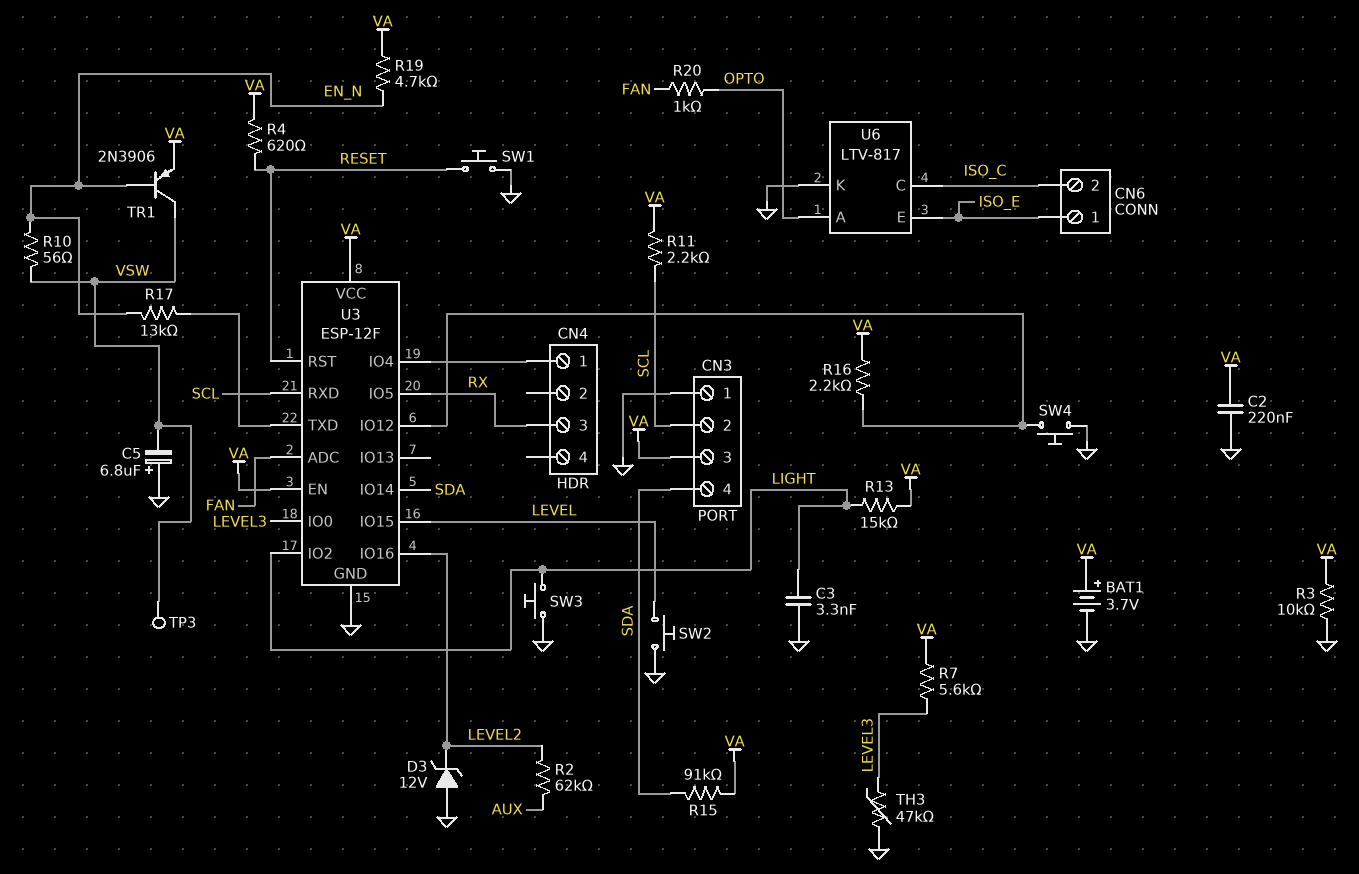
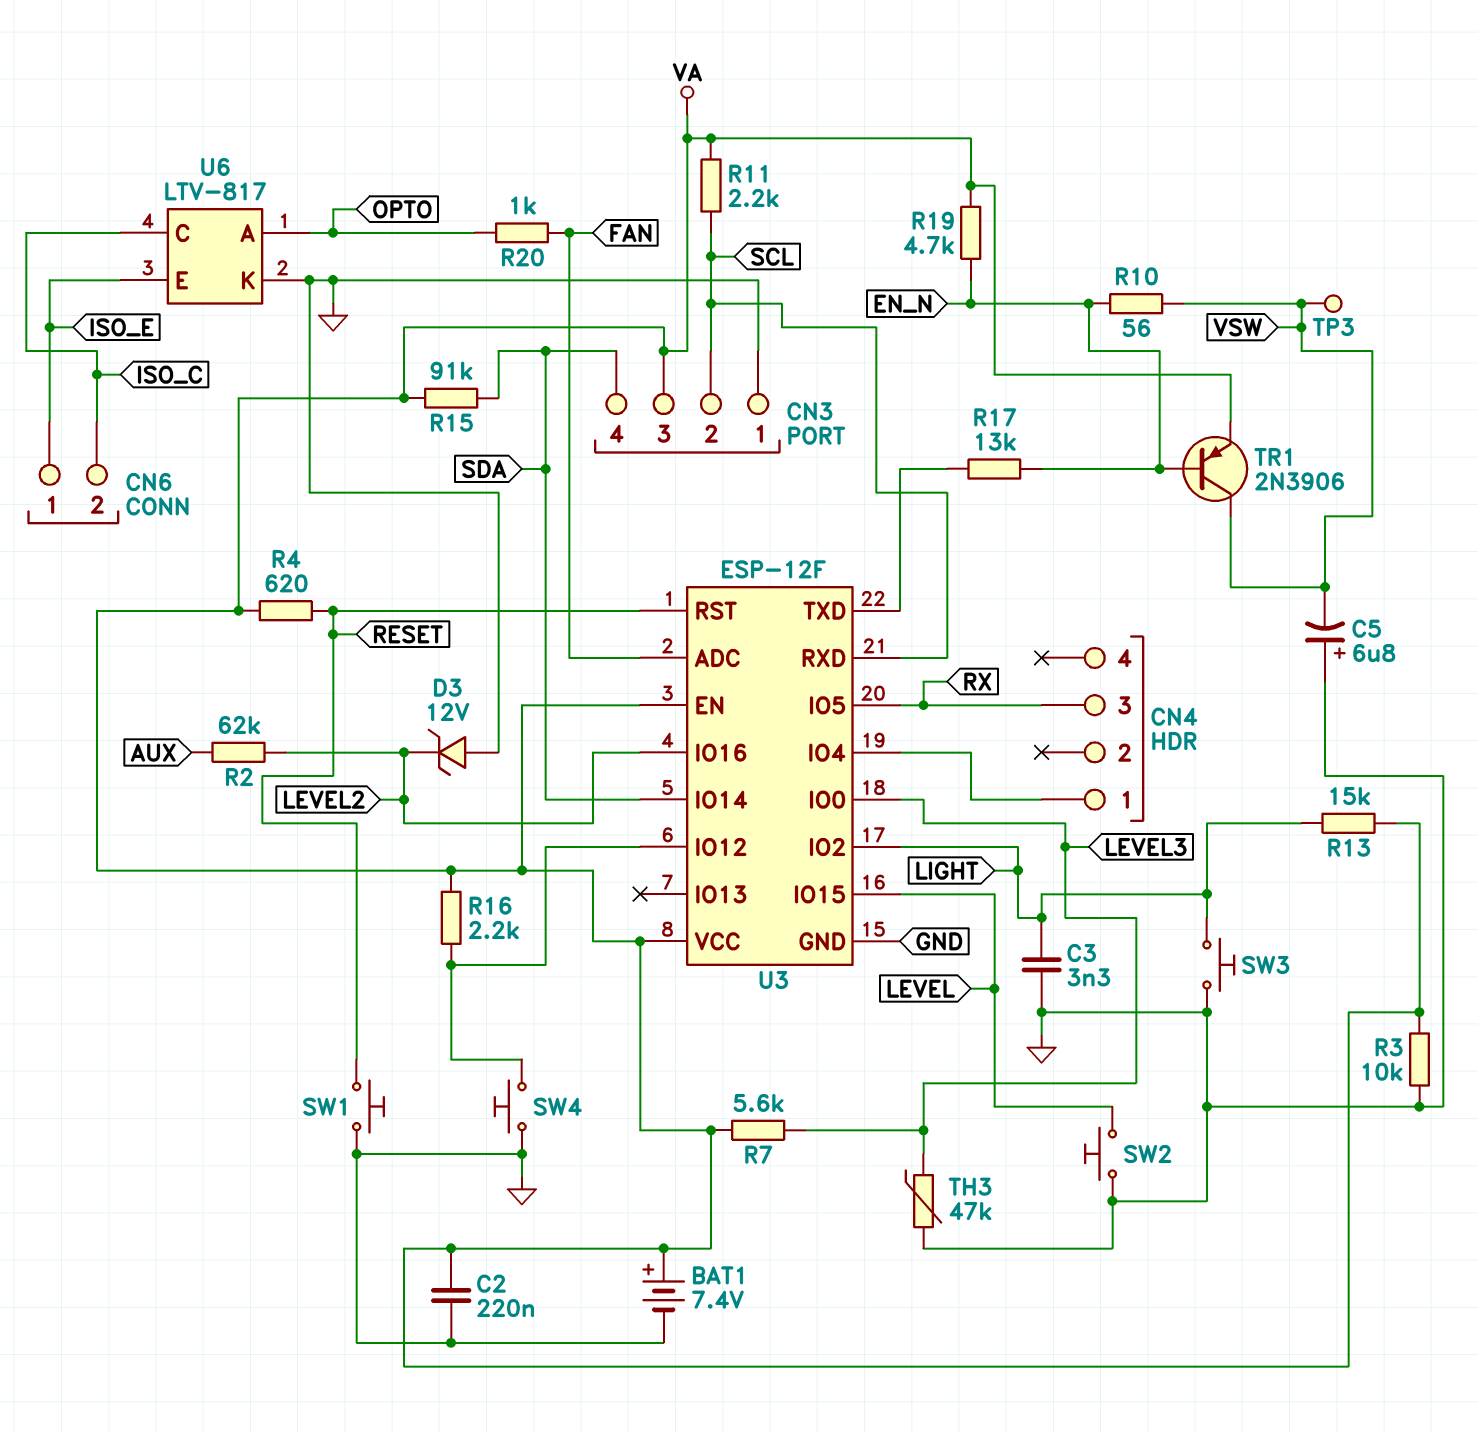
BAT1: 3.7V (plus VA, minus GND) -> 7.4V (plus VA, minus GND)

